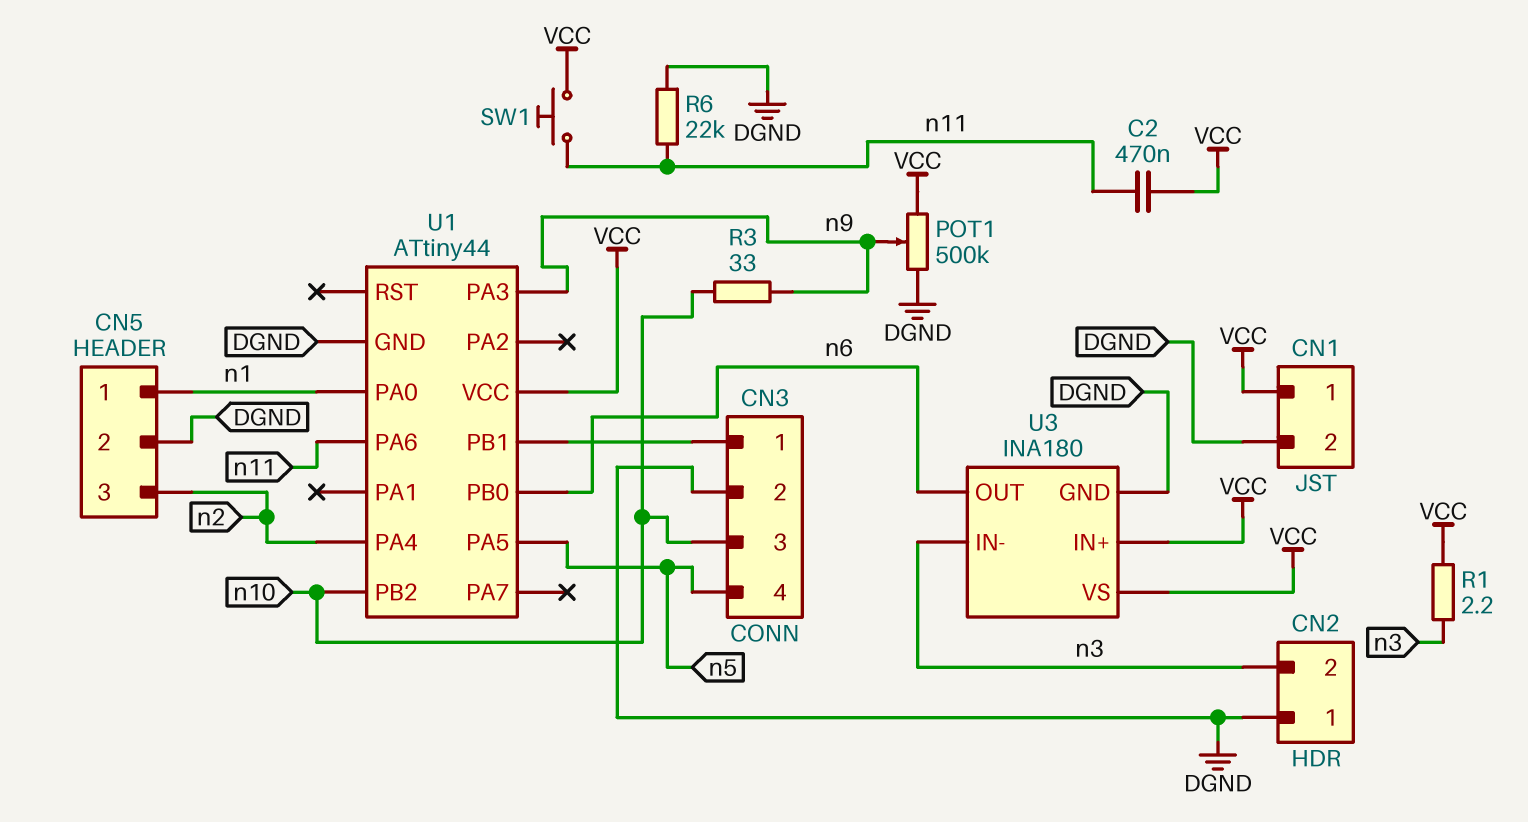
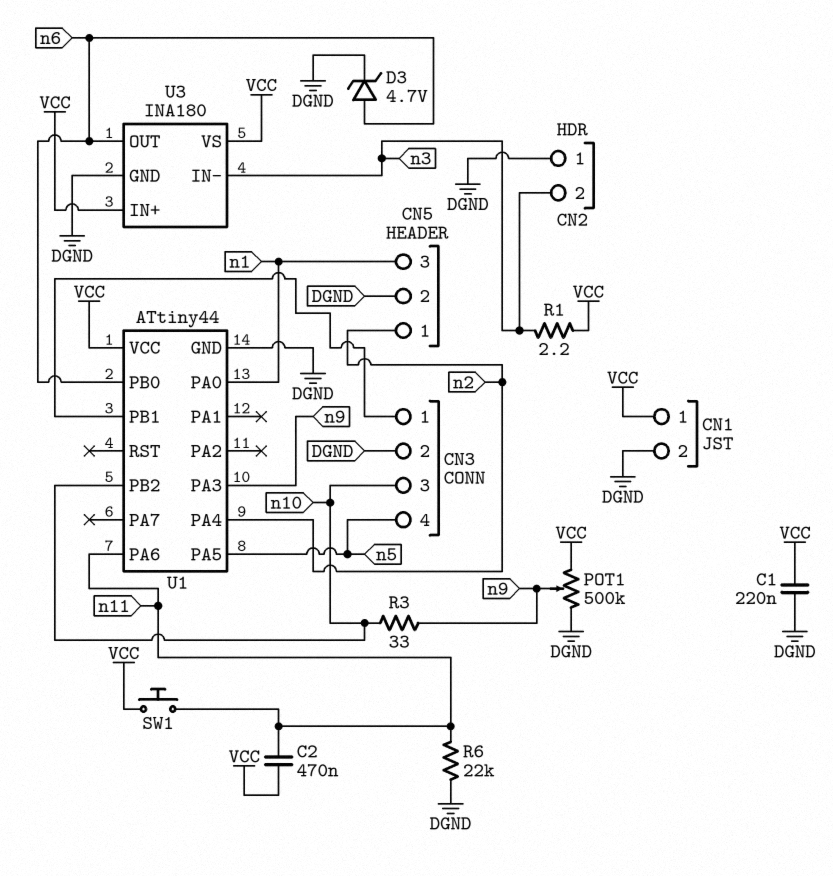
C1: none -> 220nF (DGND, VCC)
CN5 pin 1: n1 -> n2
CN5 pin 3: n2 -> n1
D3: none -> zener 4.7V (A n6, K DGND)

